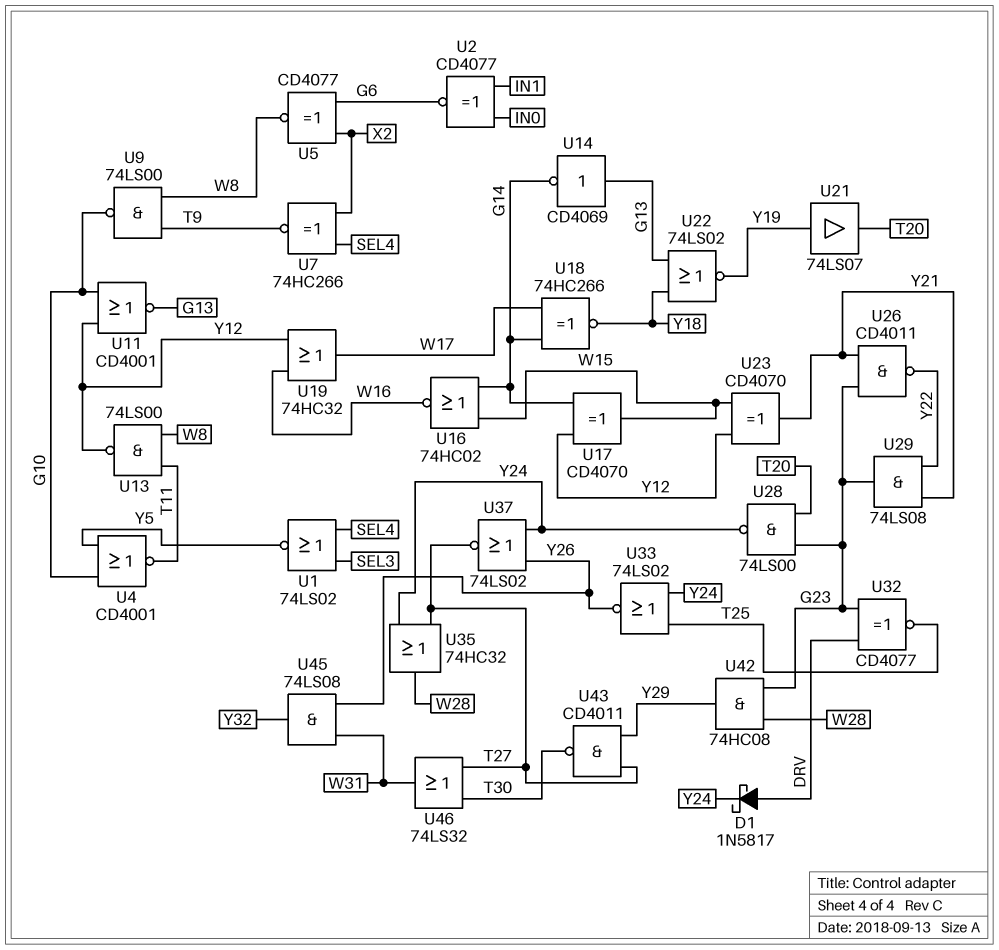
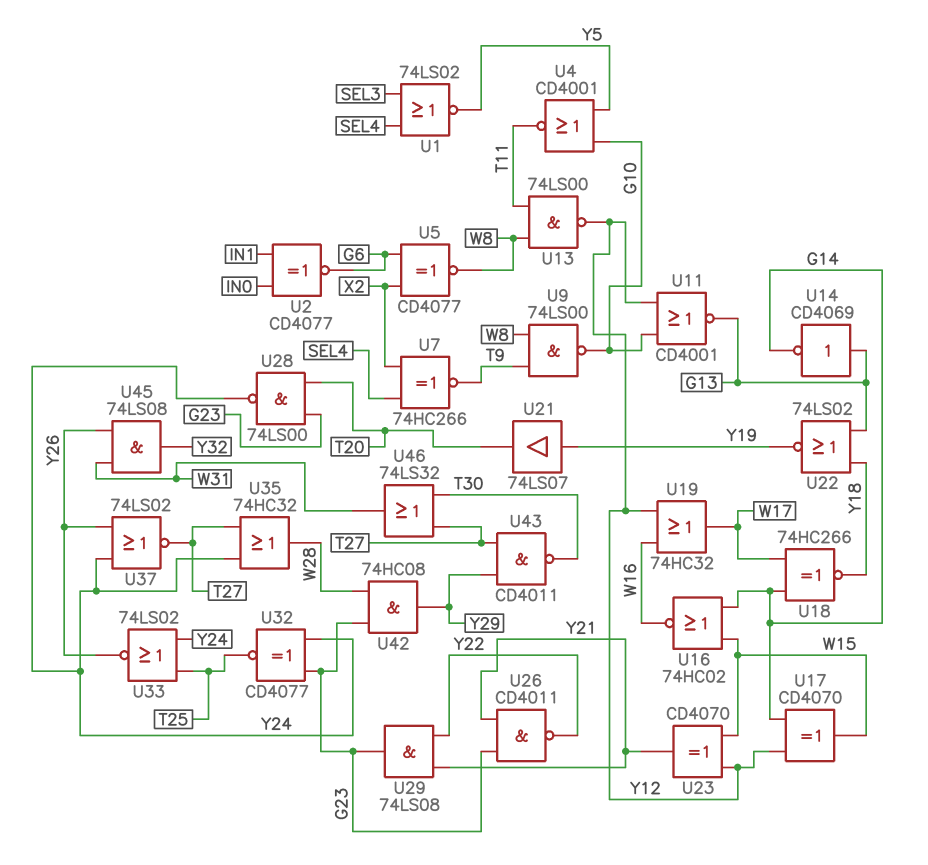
D1: schottky 1N5817 (A DRV, K Y24) -> none
U32: XNOR CD4077 (in DRV, in G23, out T25) -> XNOR CD4077 (in G23, in Y24, out T25)

